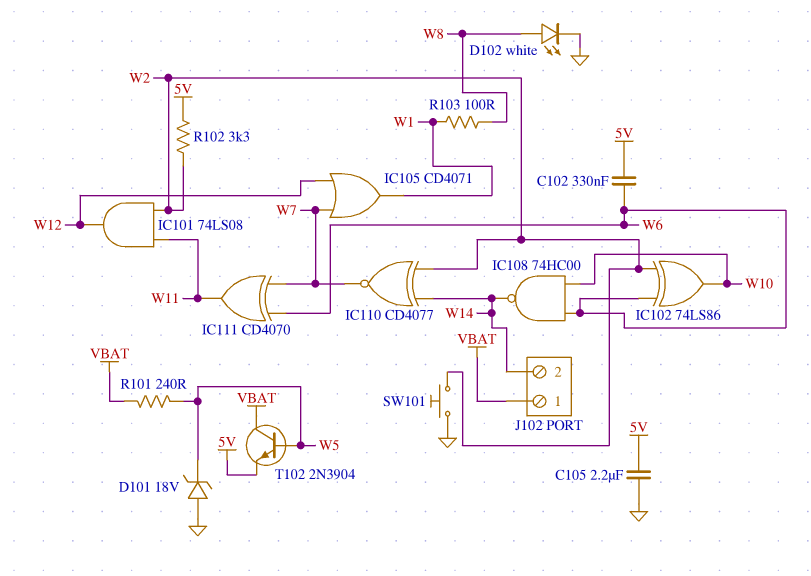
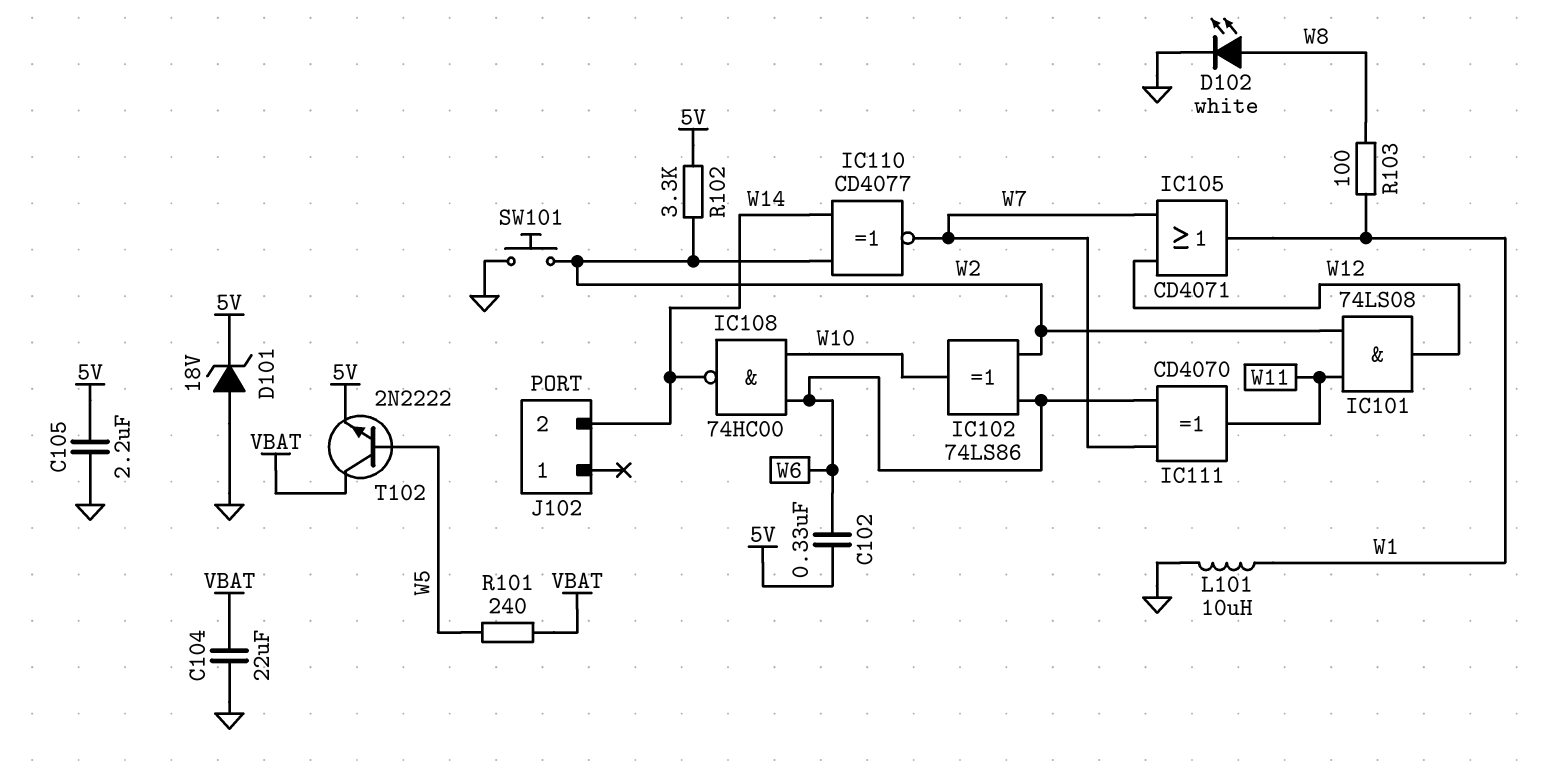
C104: none -> 22uF (GND, VBAT)
D101: zener 18V (A GND, K W5) -> zener 18V (A GND, K 5V)
J102 pin 1: VBAT -> none
L101: none -> 10uH (GND, W1)
T102: NPN 2N3904 (B W5, C VBAT, E 5V) -> NPN 2N2222 (B W5, C VBAT, E 5V)

